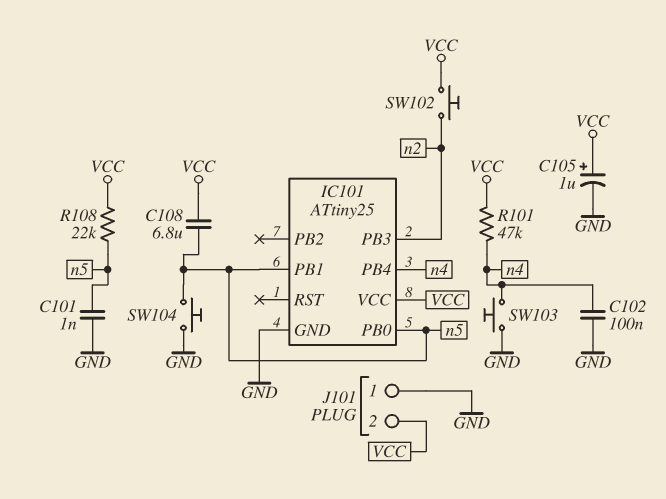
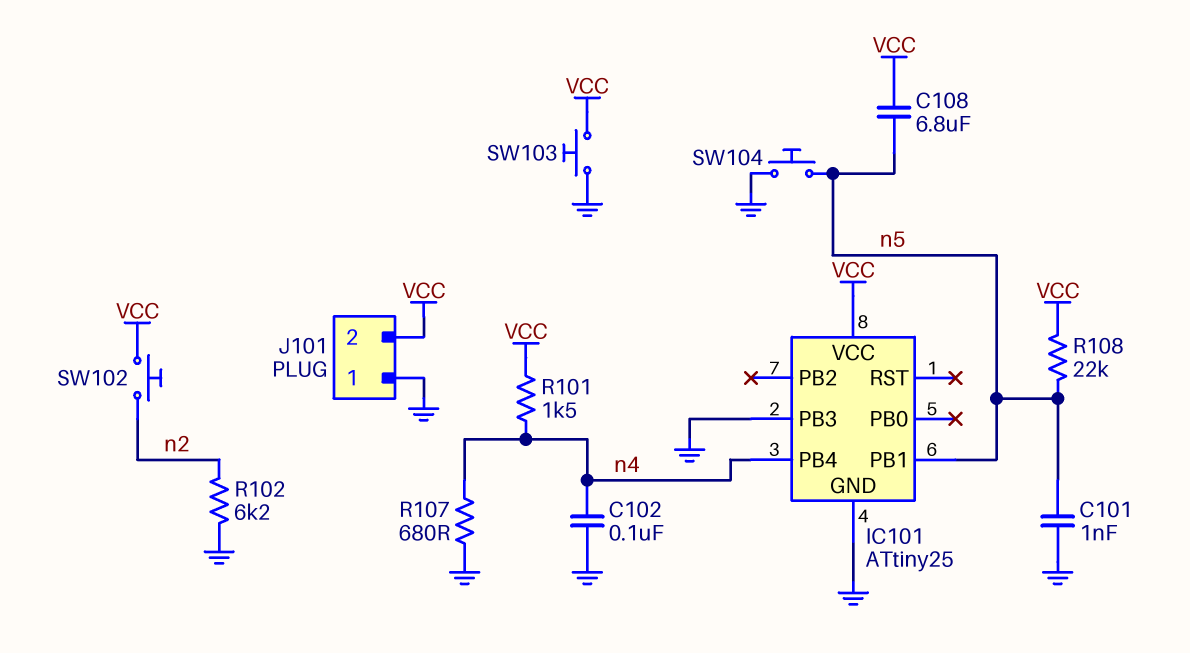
C105: 1uF (plus VCC, minus GND) -> none
IC101 pin PB0: n5 -> none
IC101 pin PB3: n2 -> GND
R101: 47k (VCC, n4) -> 1.5k (VCC, n4)
R102: none -> 6.2k (GND, n2)
R107: none -> 680 (GND, n4)
SW103: button (GND, n4) -> button (GND, VCC)

